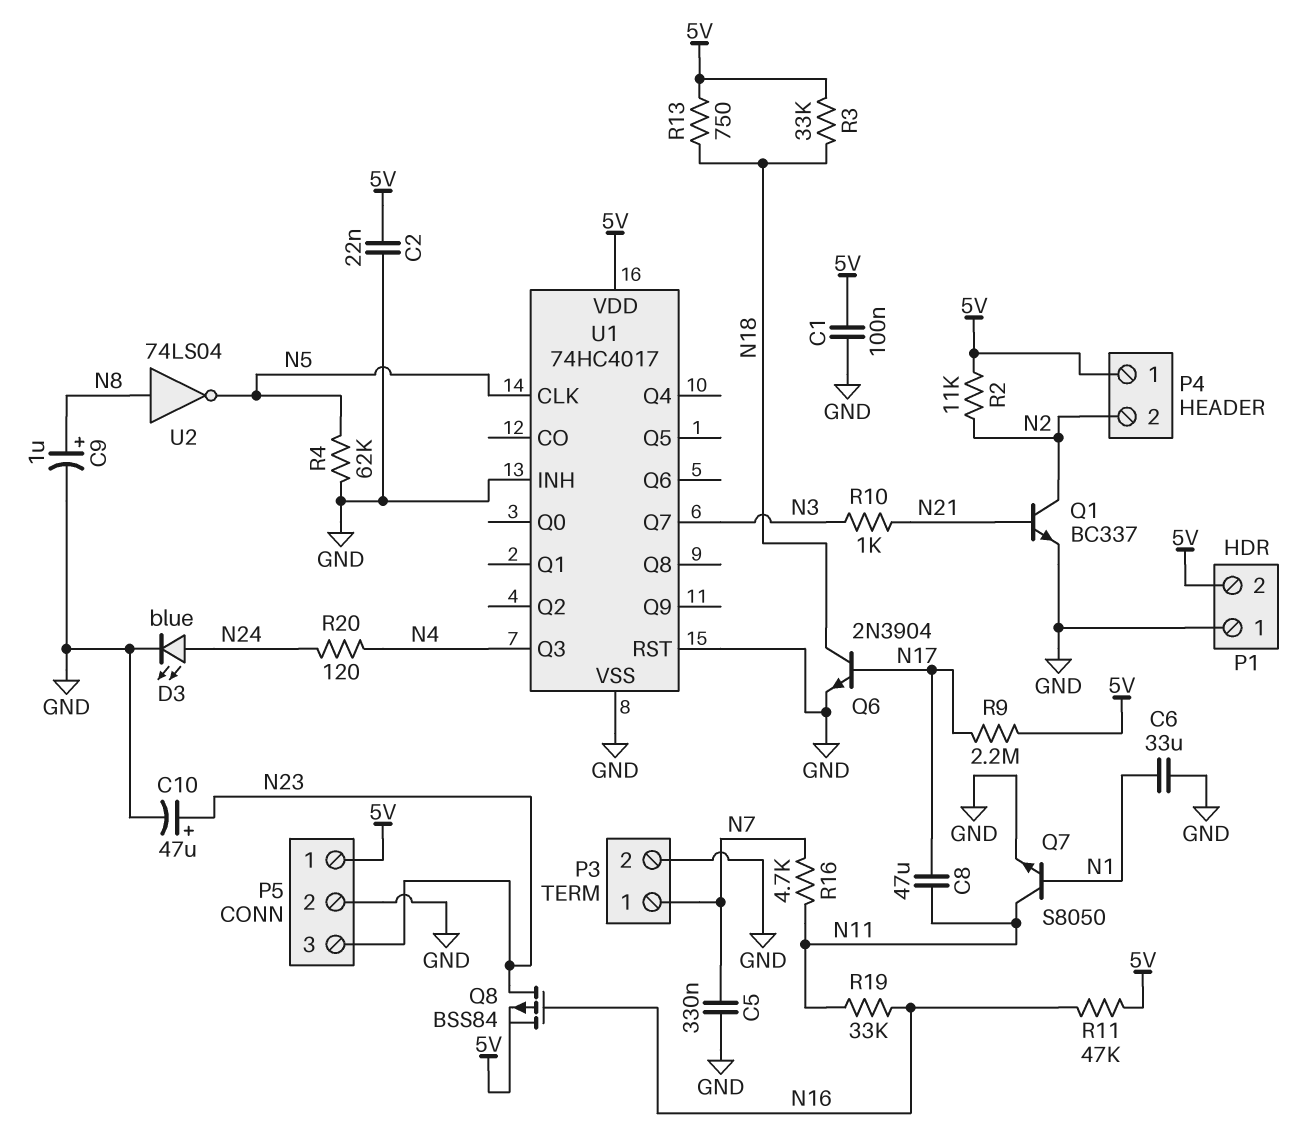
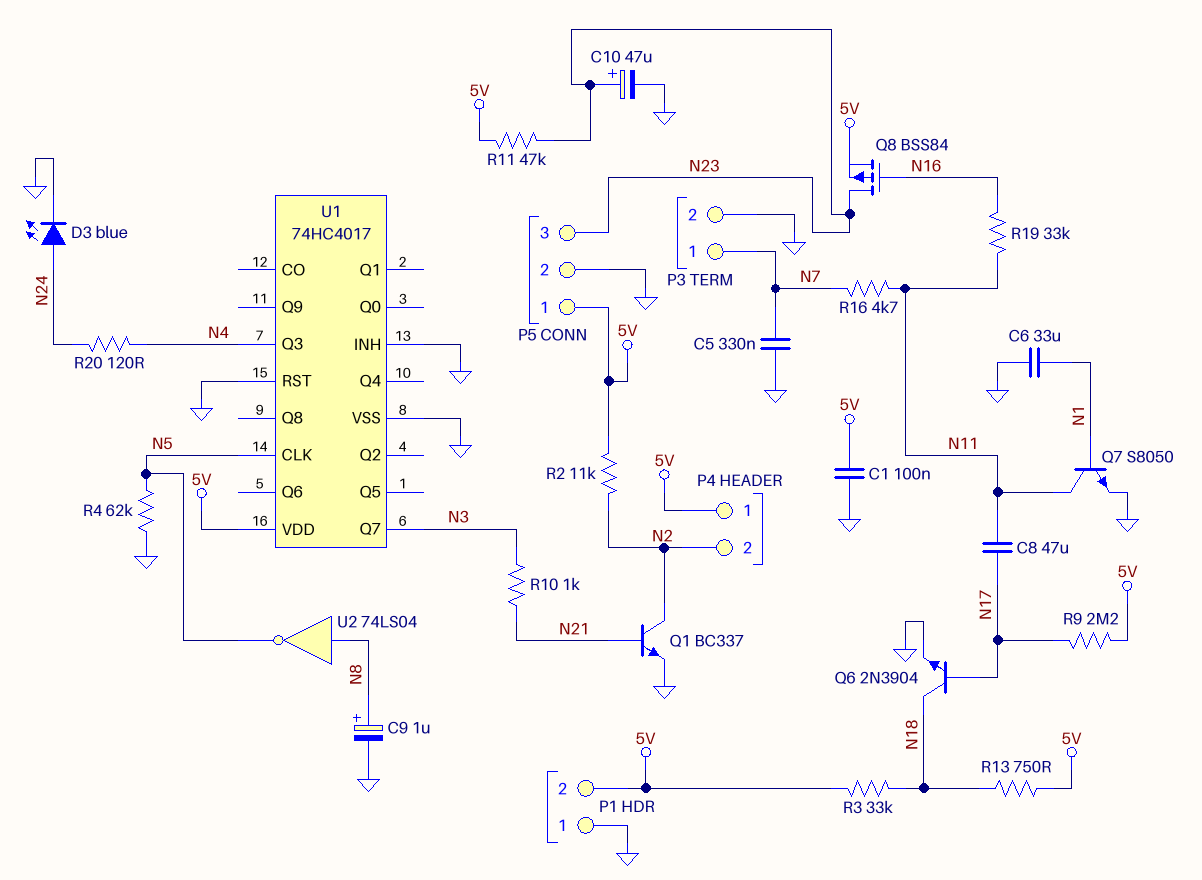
C2: 22nF (5V, GND) -> none
R11: 47k (5V, N16) -> 47k (5V, N23)

